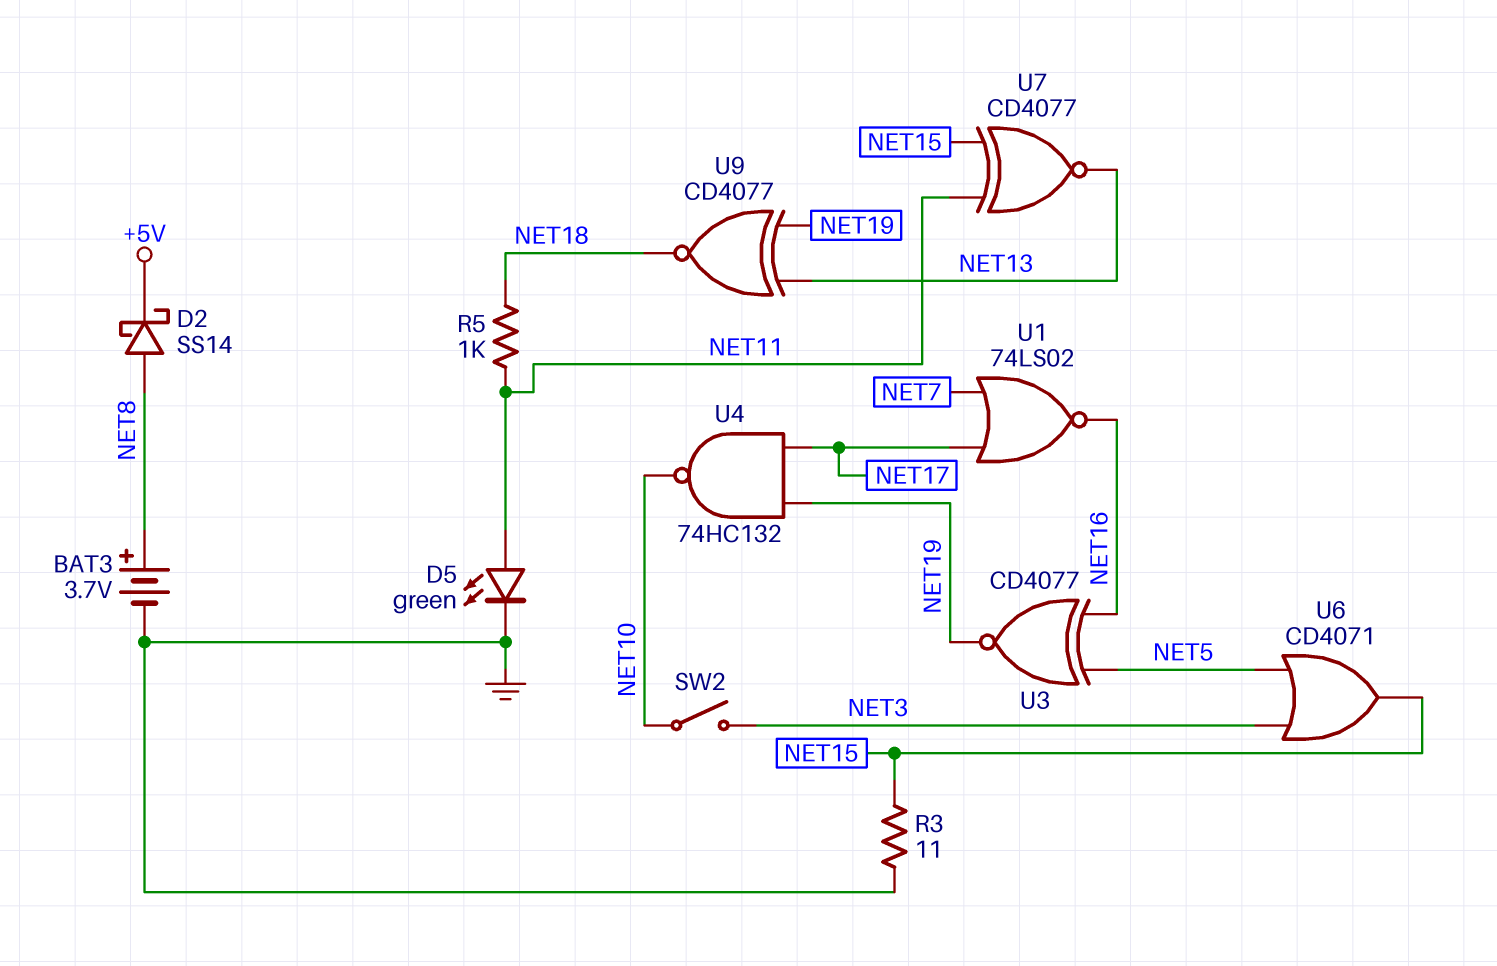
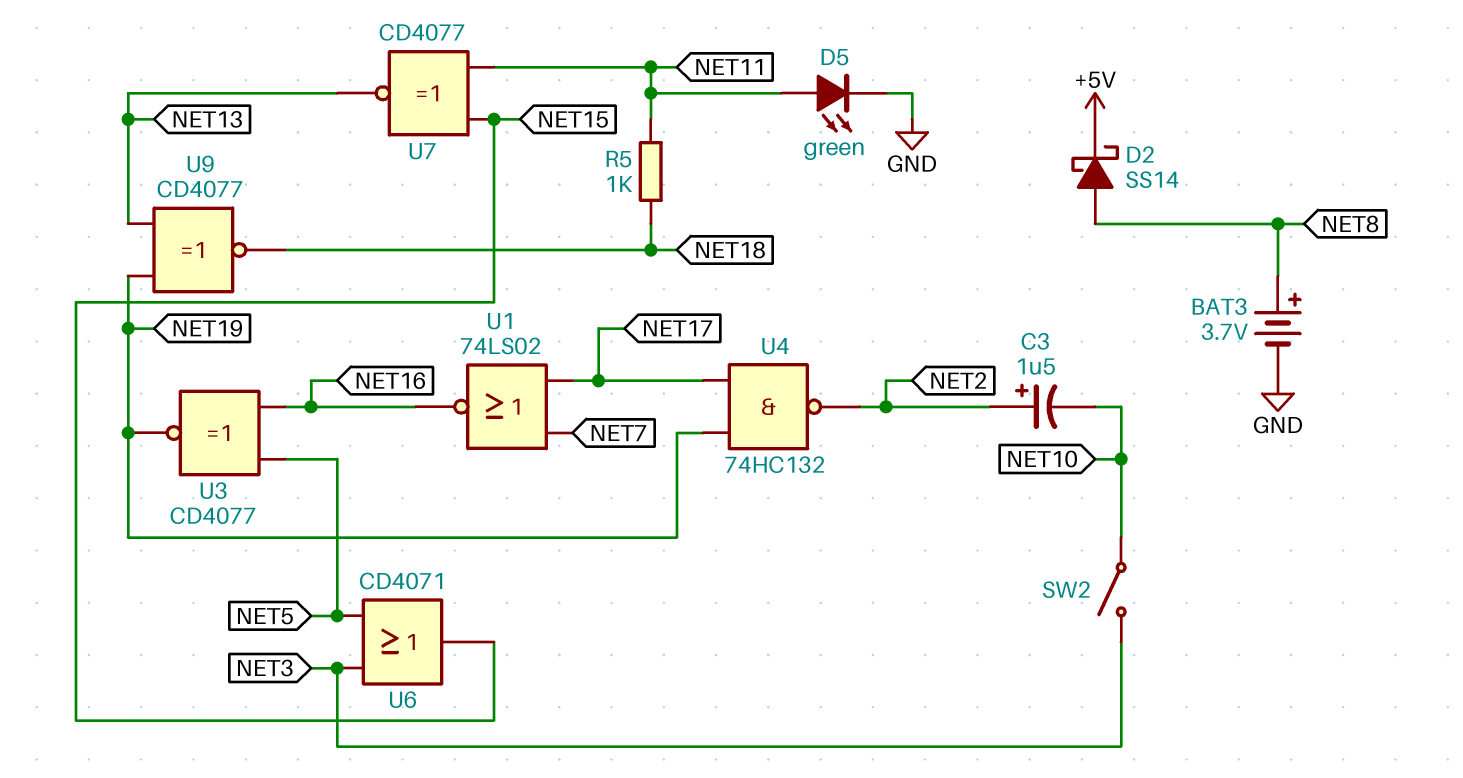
C3: none -> 1.5uF (plus NET2, minus NET10)
R3: 11 (GND, NET15) -> none
U4: NAND 74HC132 (in NET17, in NET19, out NET10) -> NAND 74HC132 (in NET17, in NET19, out NET2)

